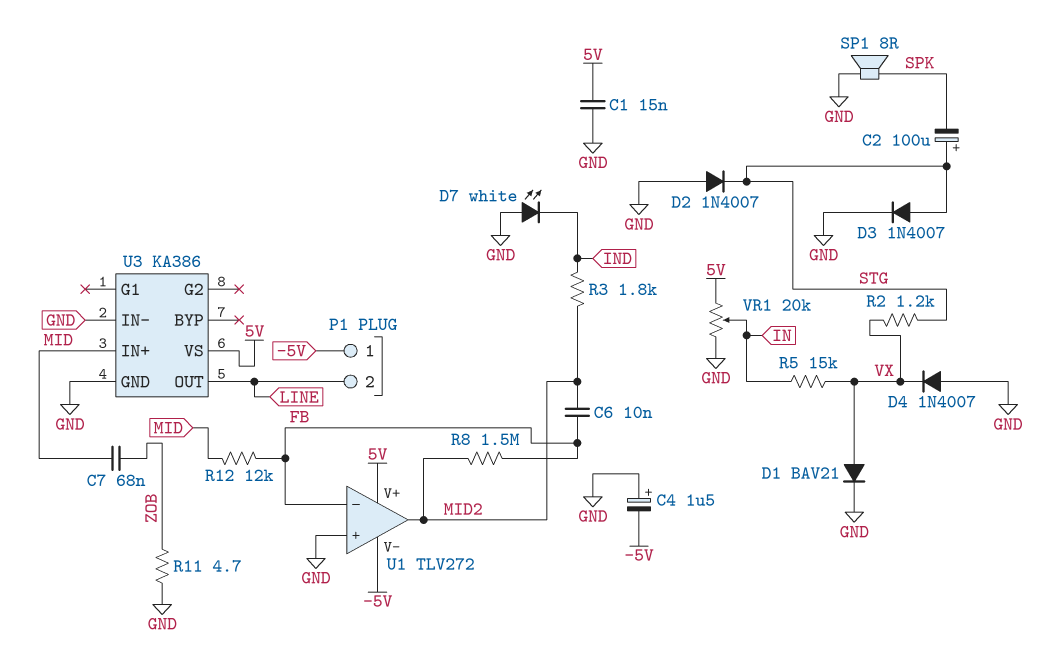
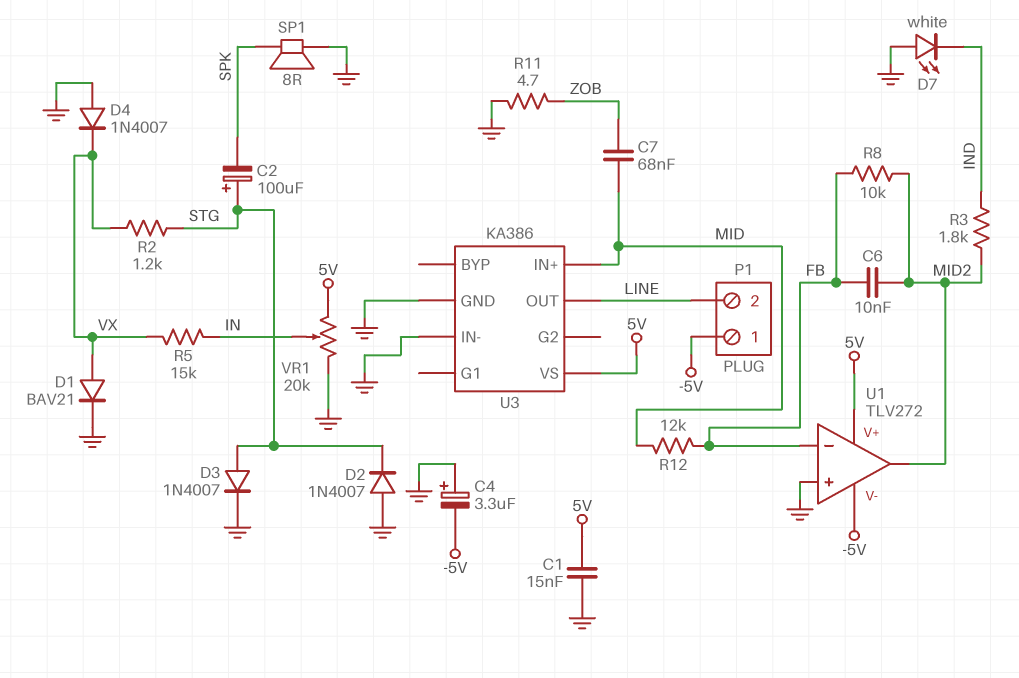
C4: 1.5uF (plus GND, minus -5V) -> 3.3uF (plus GND, minus -5V)
R8: 1.5M (FB, MID2) -> 10k (FB, MID2)

